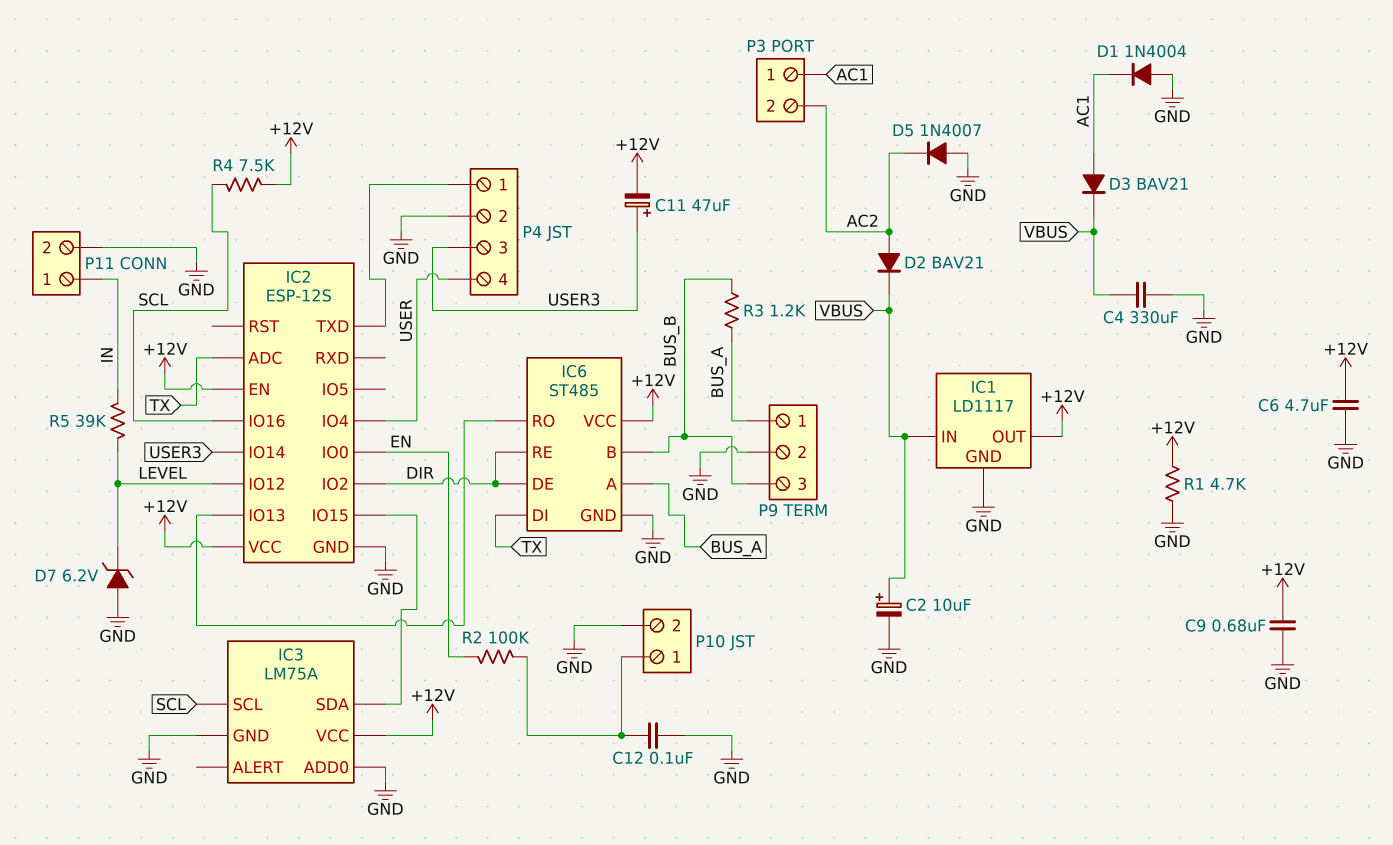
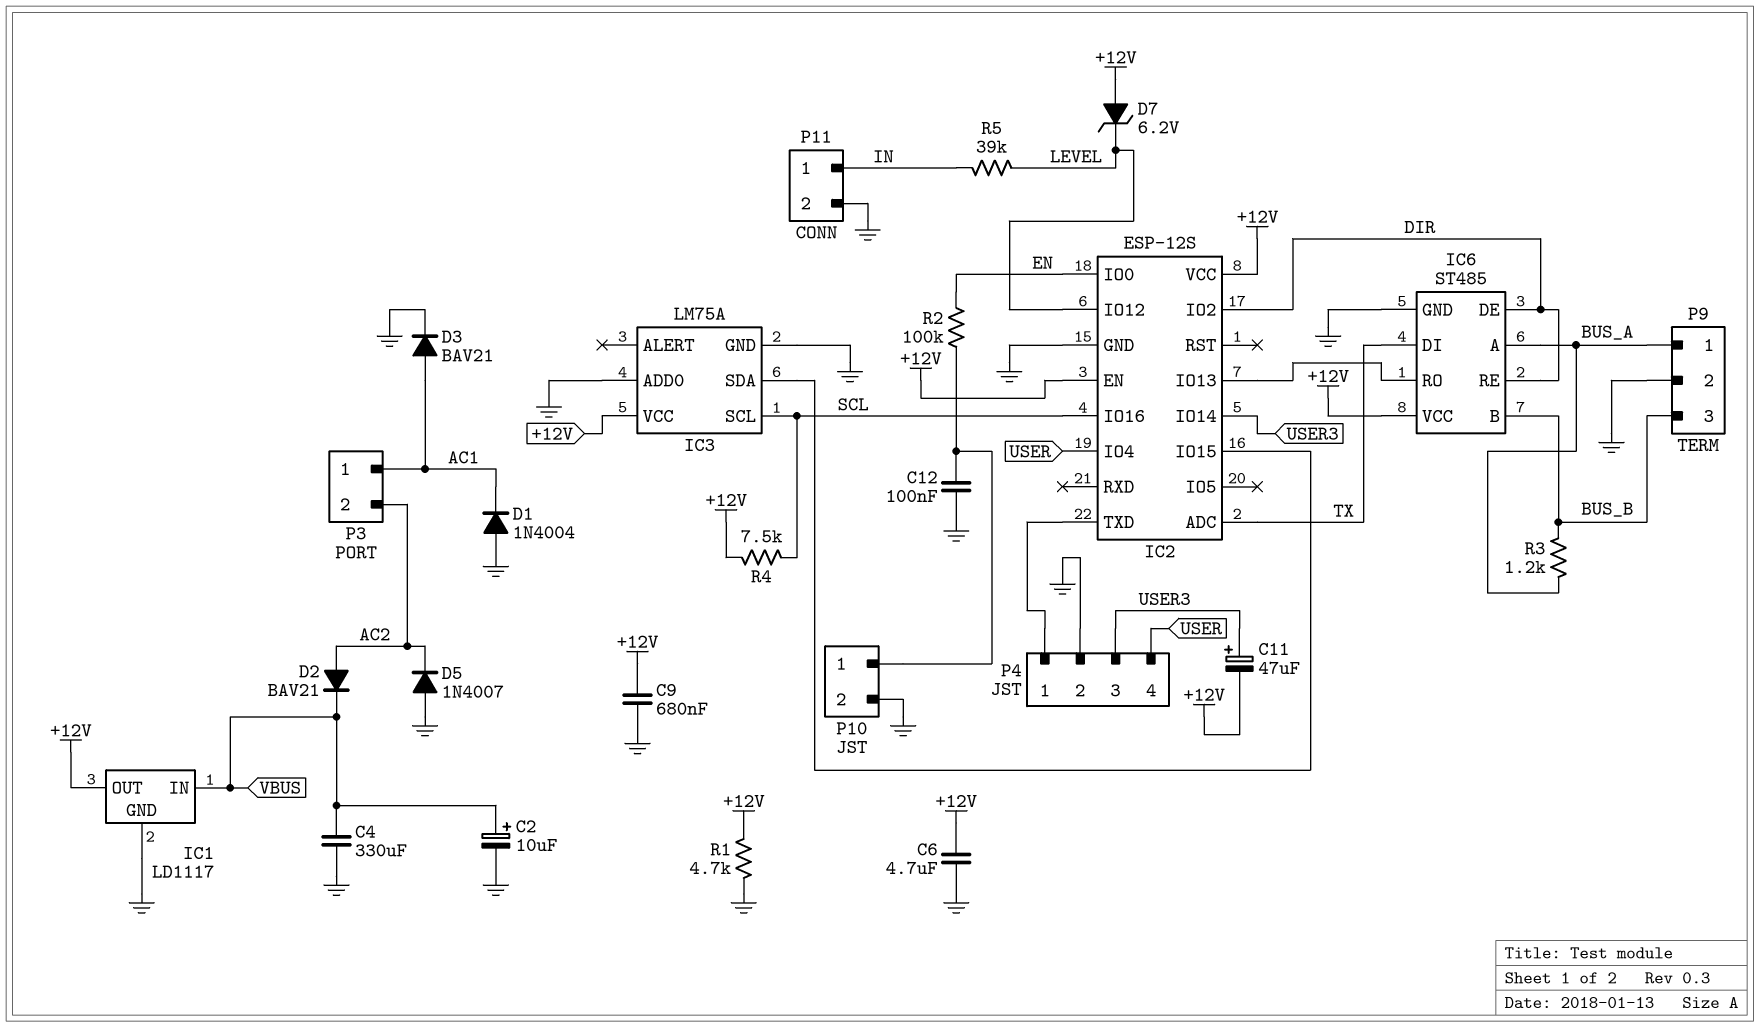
D3: diode BAV21 (A AC1, K VBUS) -> diode BAV21 (A AC1, K GND)
D7: zener 6.2V (A GND, K LEVEL) -> zener 6.2V (A +12V, K LEVEL)

